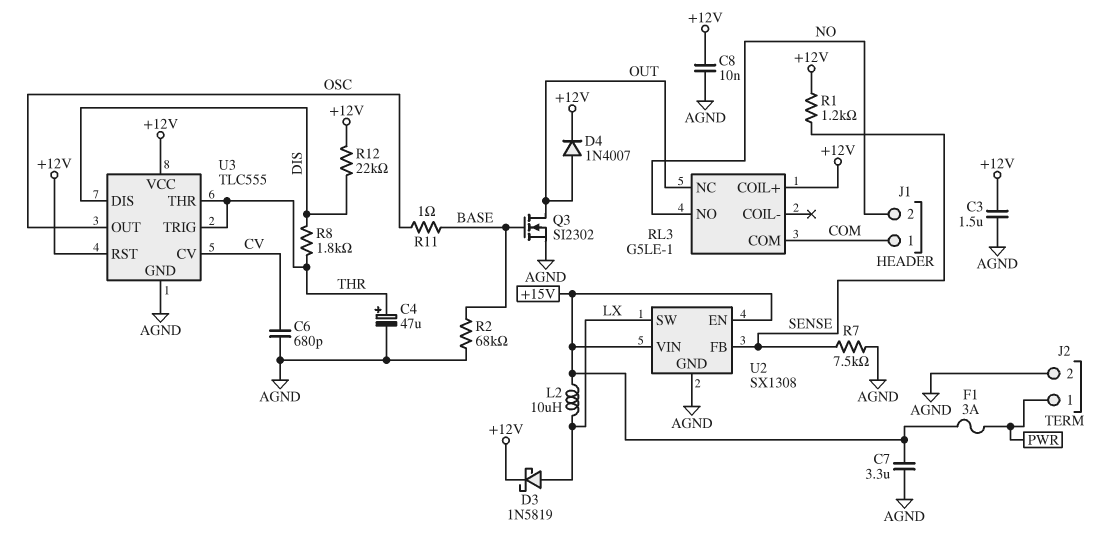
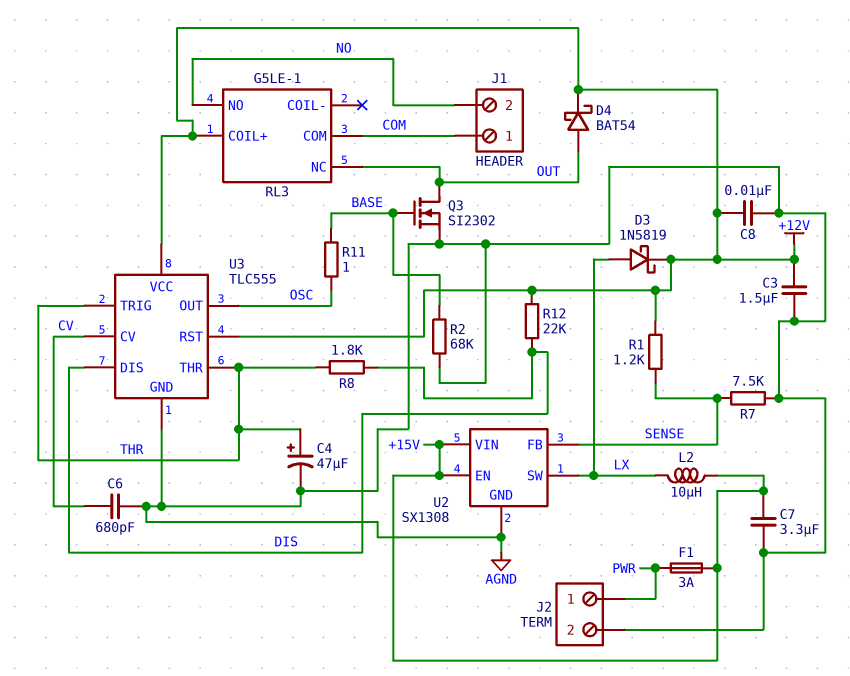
D4: diode 1N4007 (A OUT, K +12V) -> schottky BAT54 (A OUT, K +12V)

